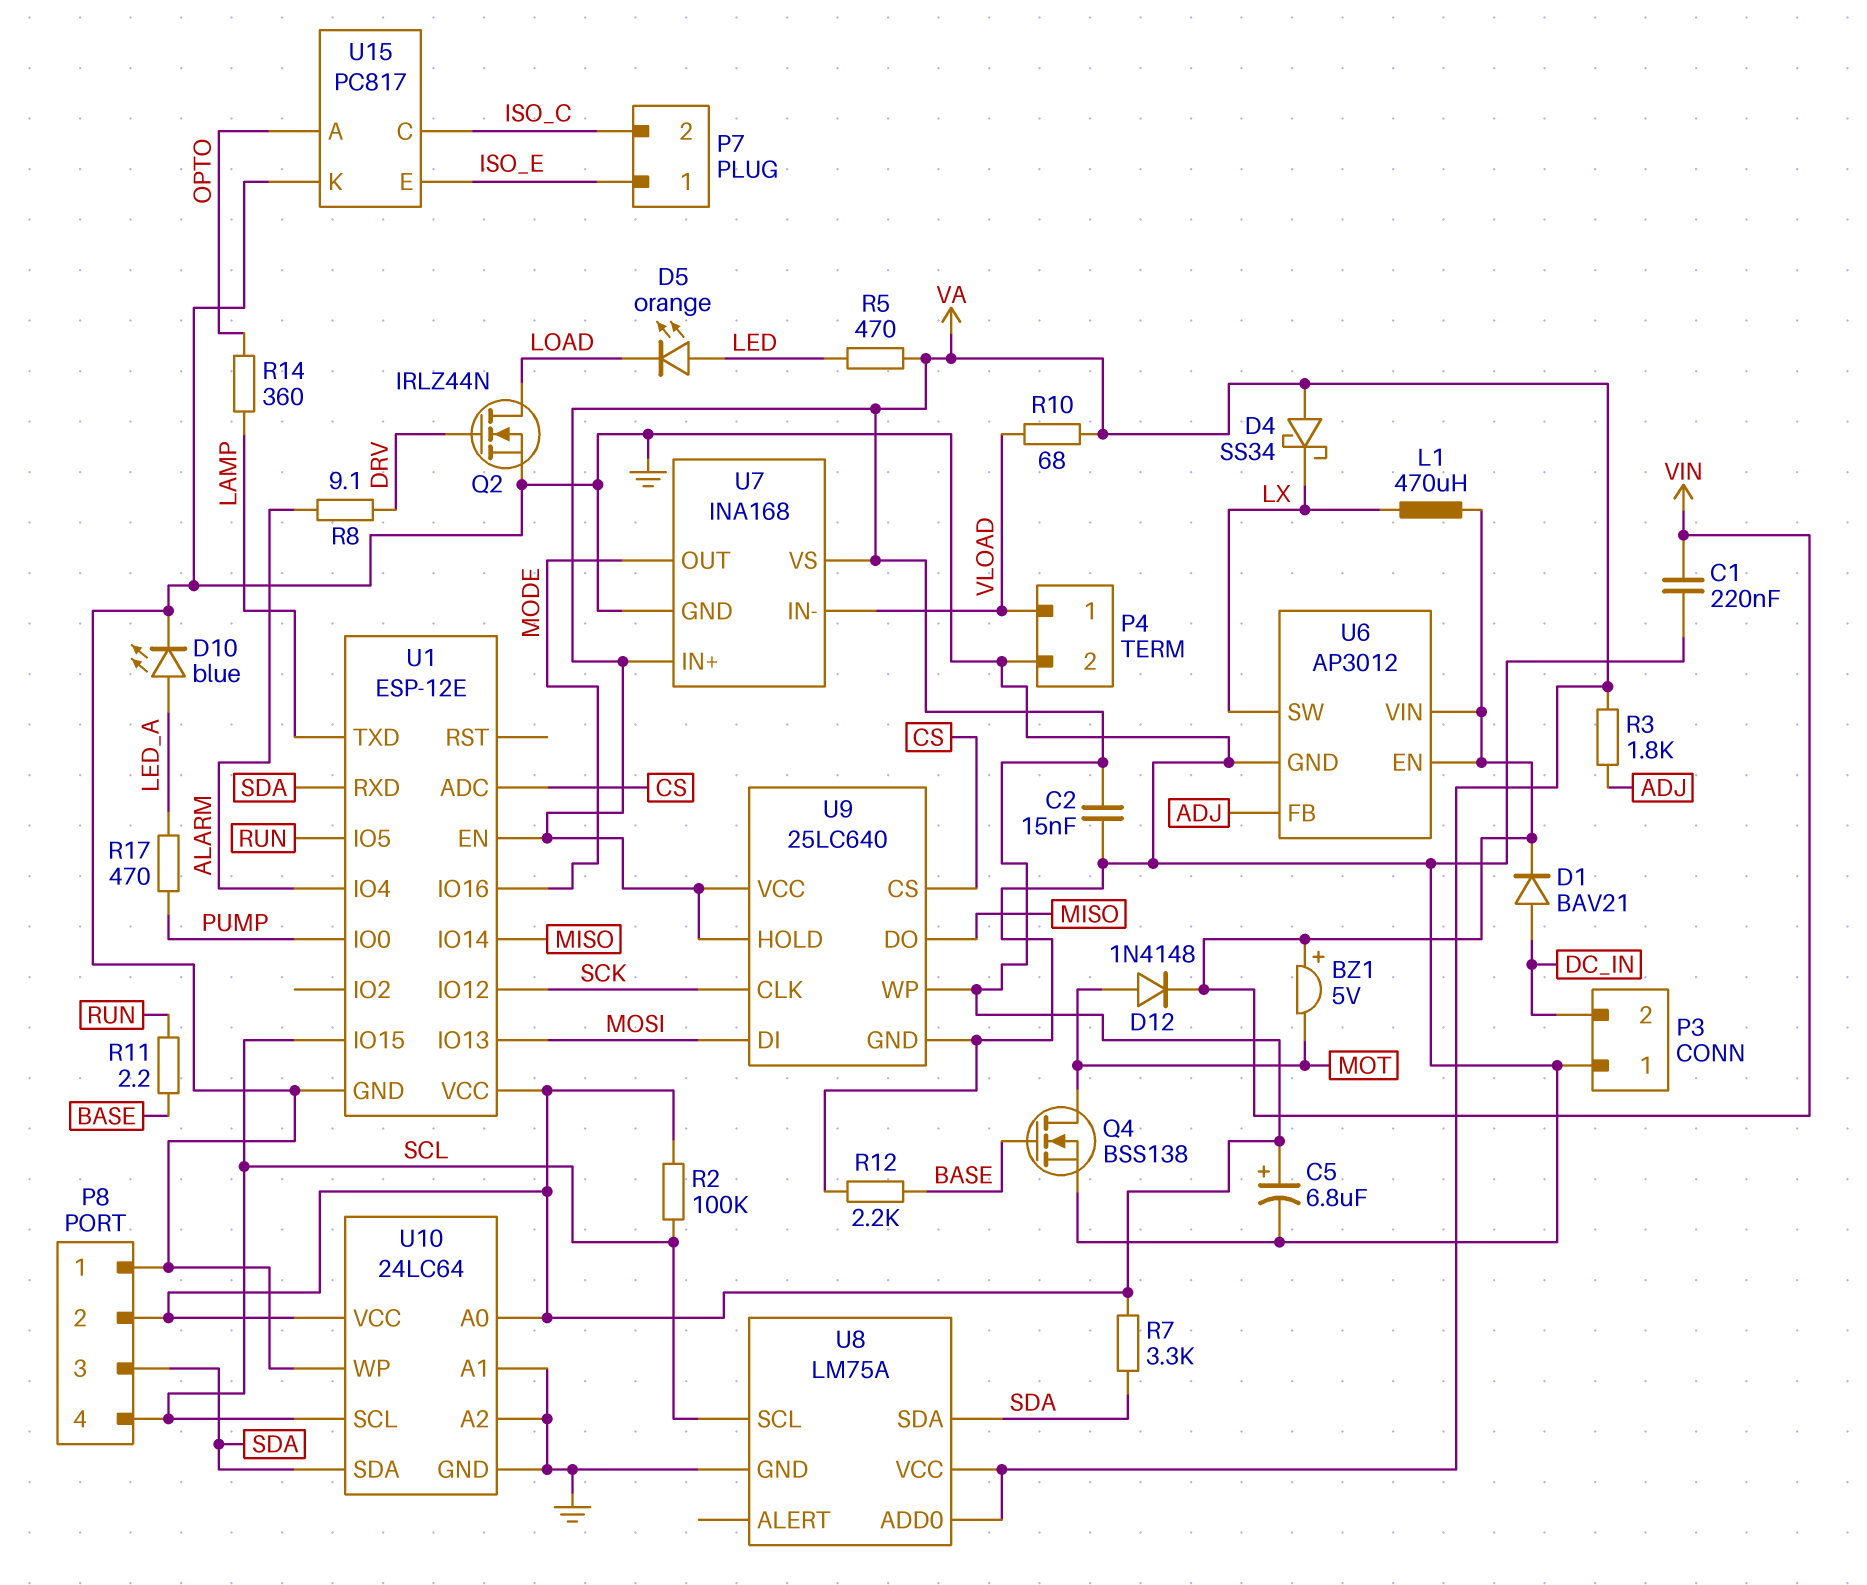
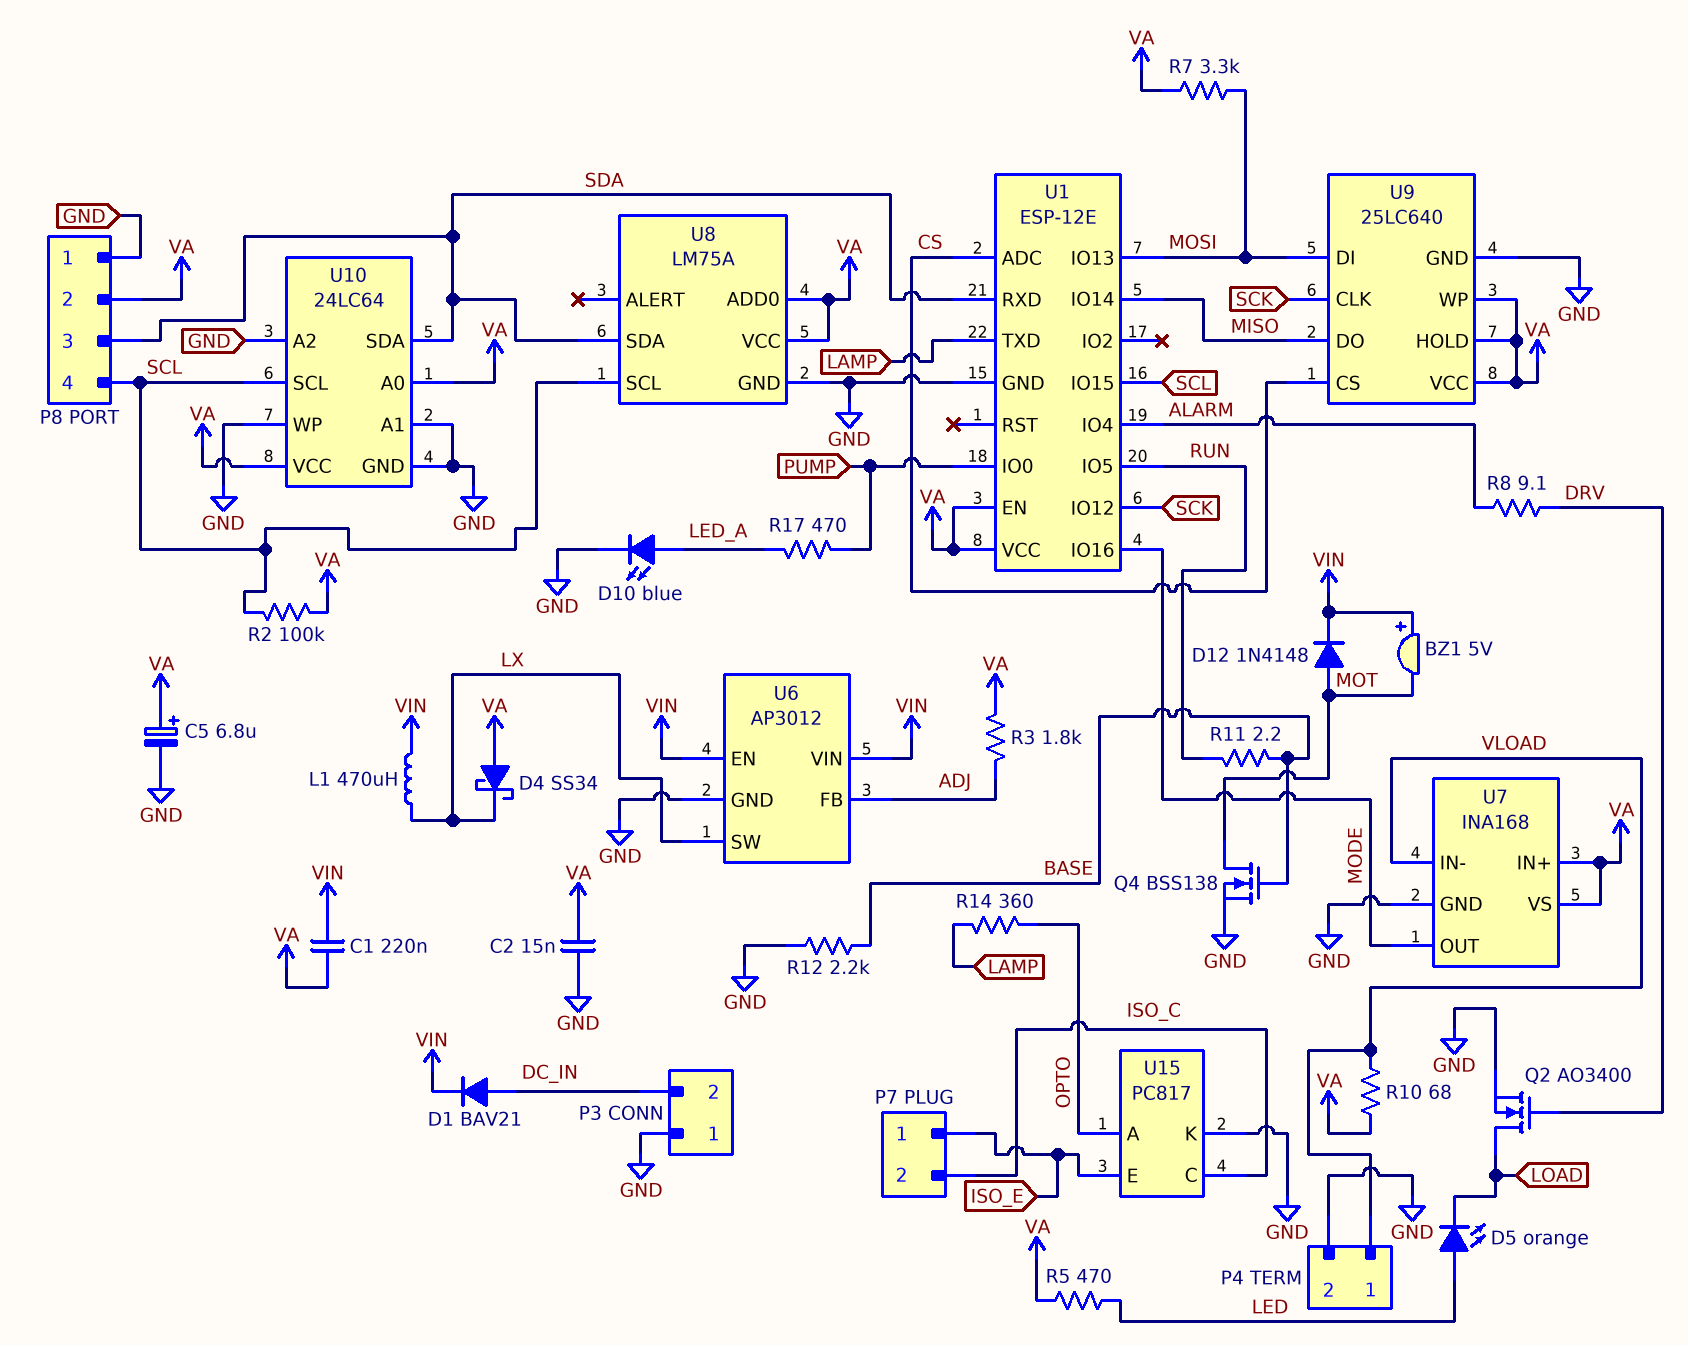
C1: 220nF (GND, VIN) -> 220nF (VA, VIN)
Q2: NMOS IRLZ44N (G DRV, D LOAD, S GND) -> NMOS AO3400 (G DRV, D LOAD, S GND)
R7: 3.3k (SDA, VA) -> 3.3k (MOSI, VA)

